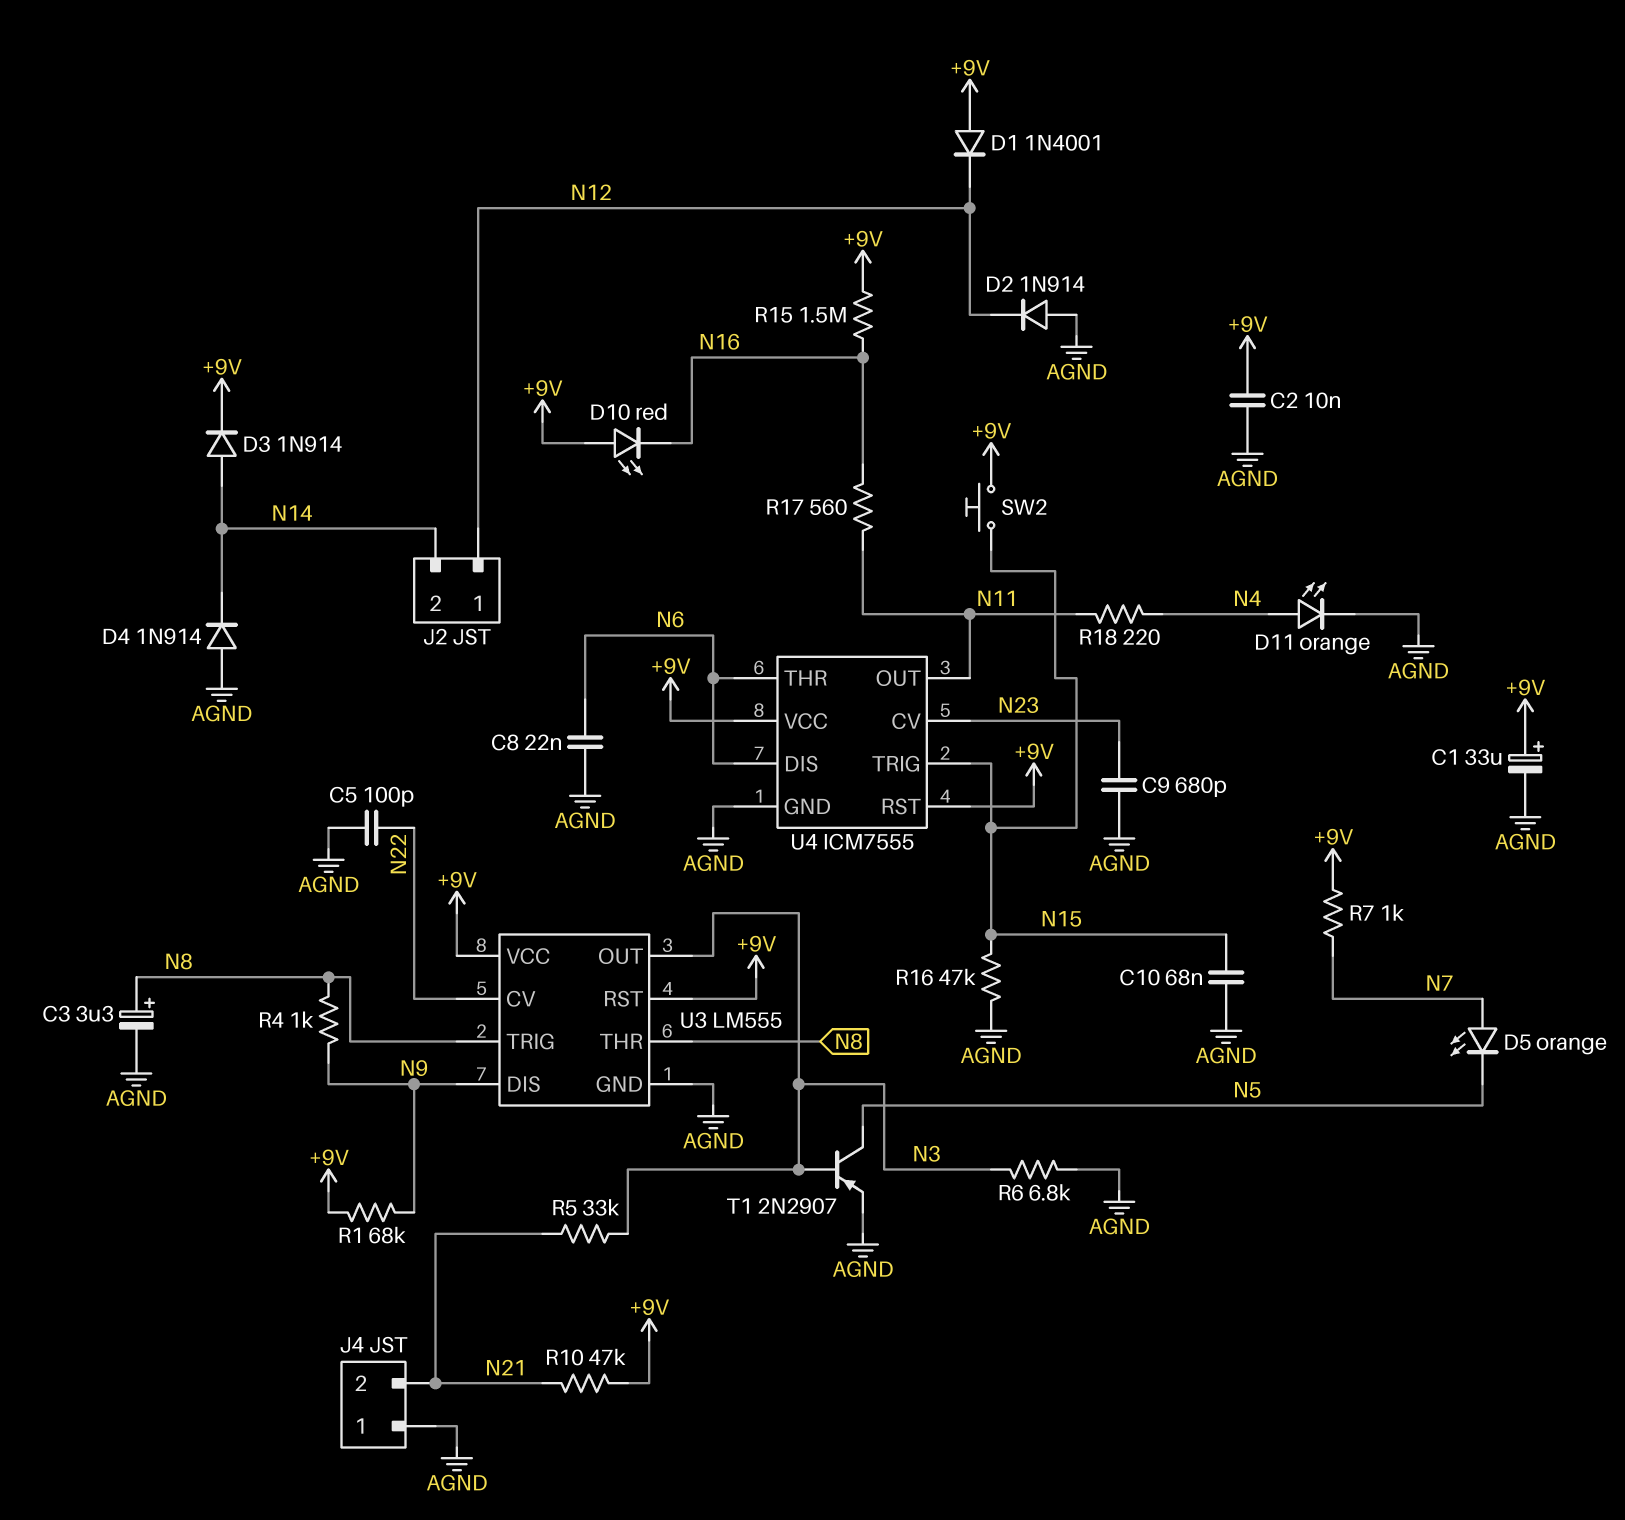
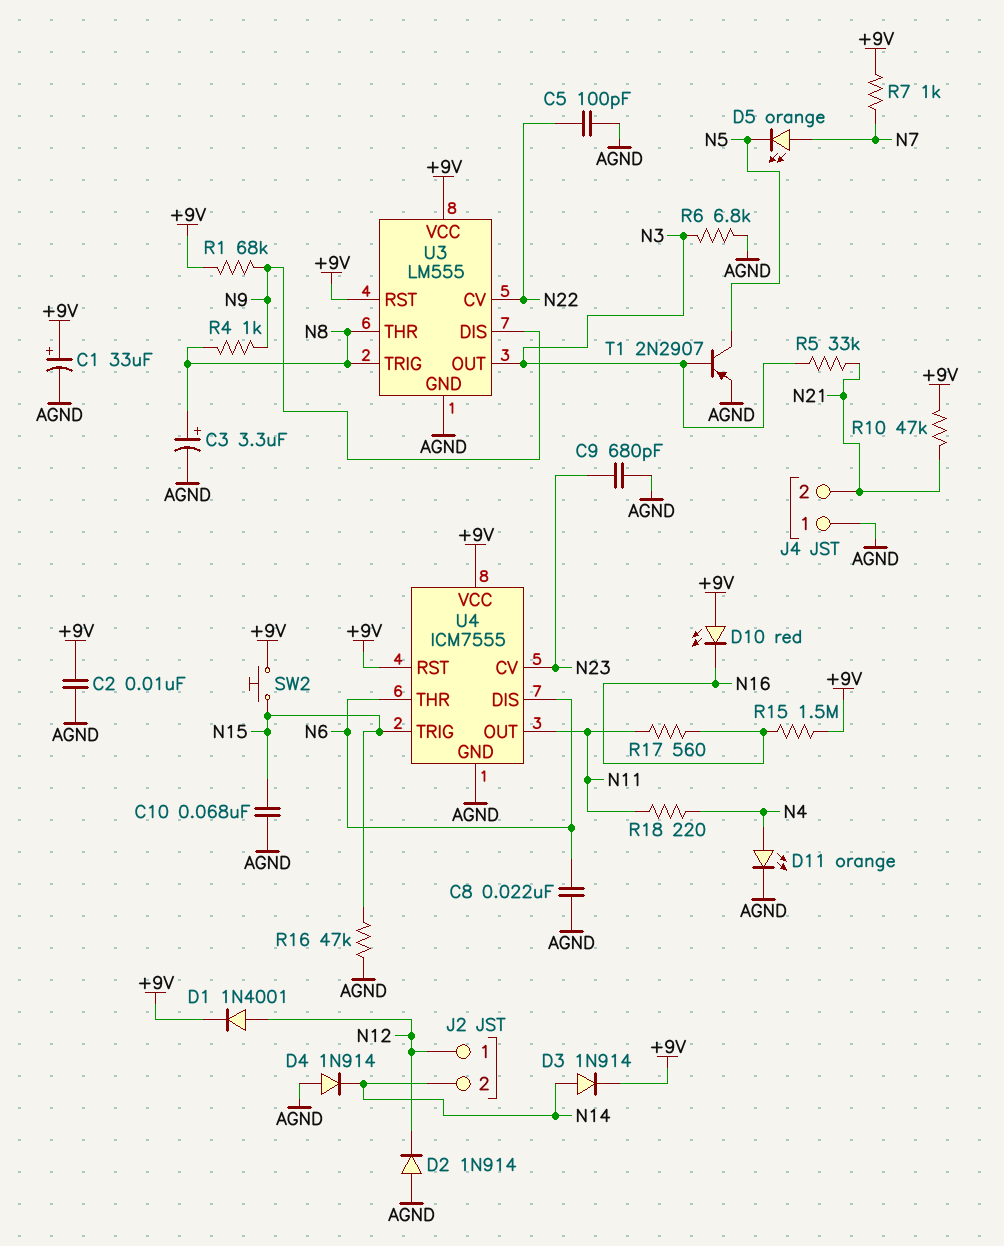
D1: diode 1N4001 (A +9V, K N12) -> diode 1N4001 (A N12, K +9V)

